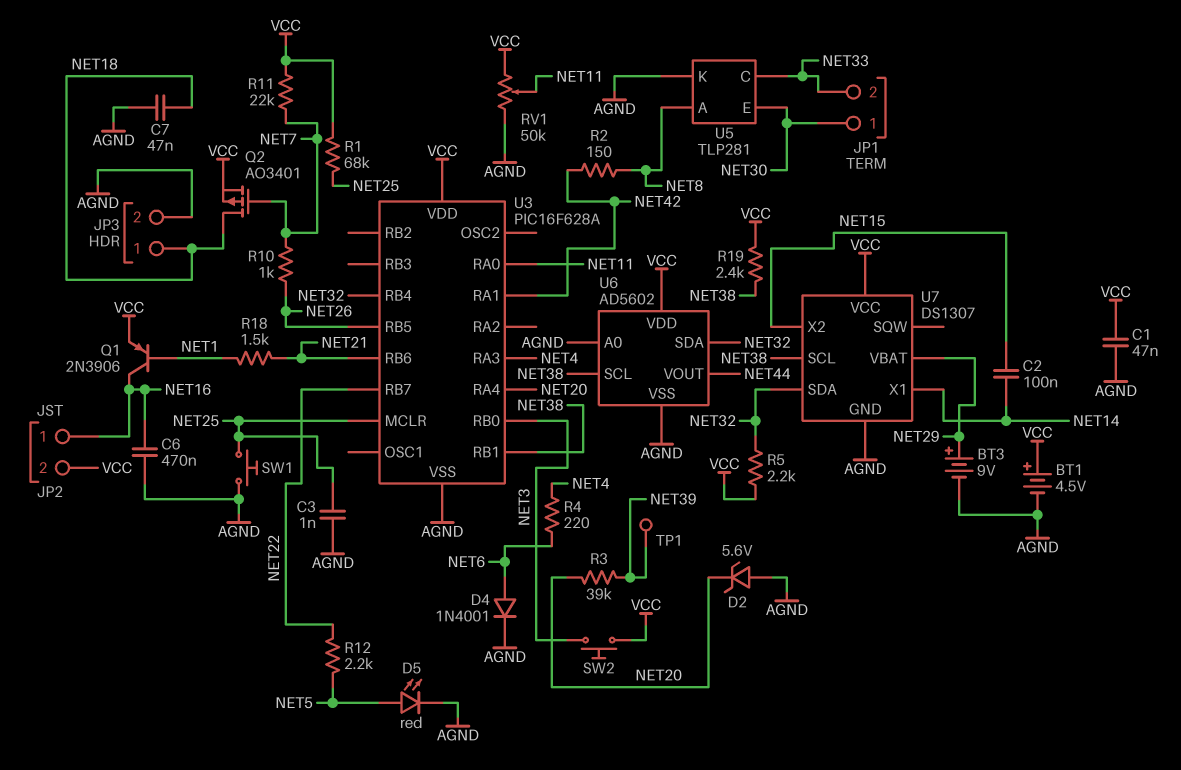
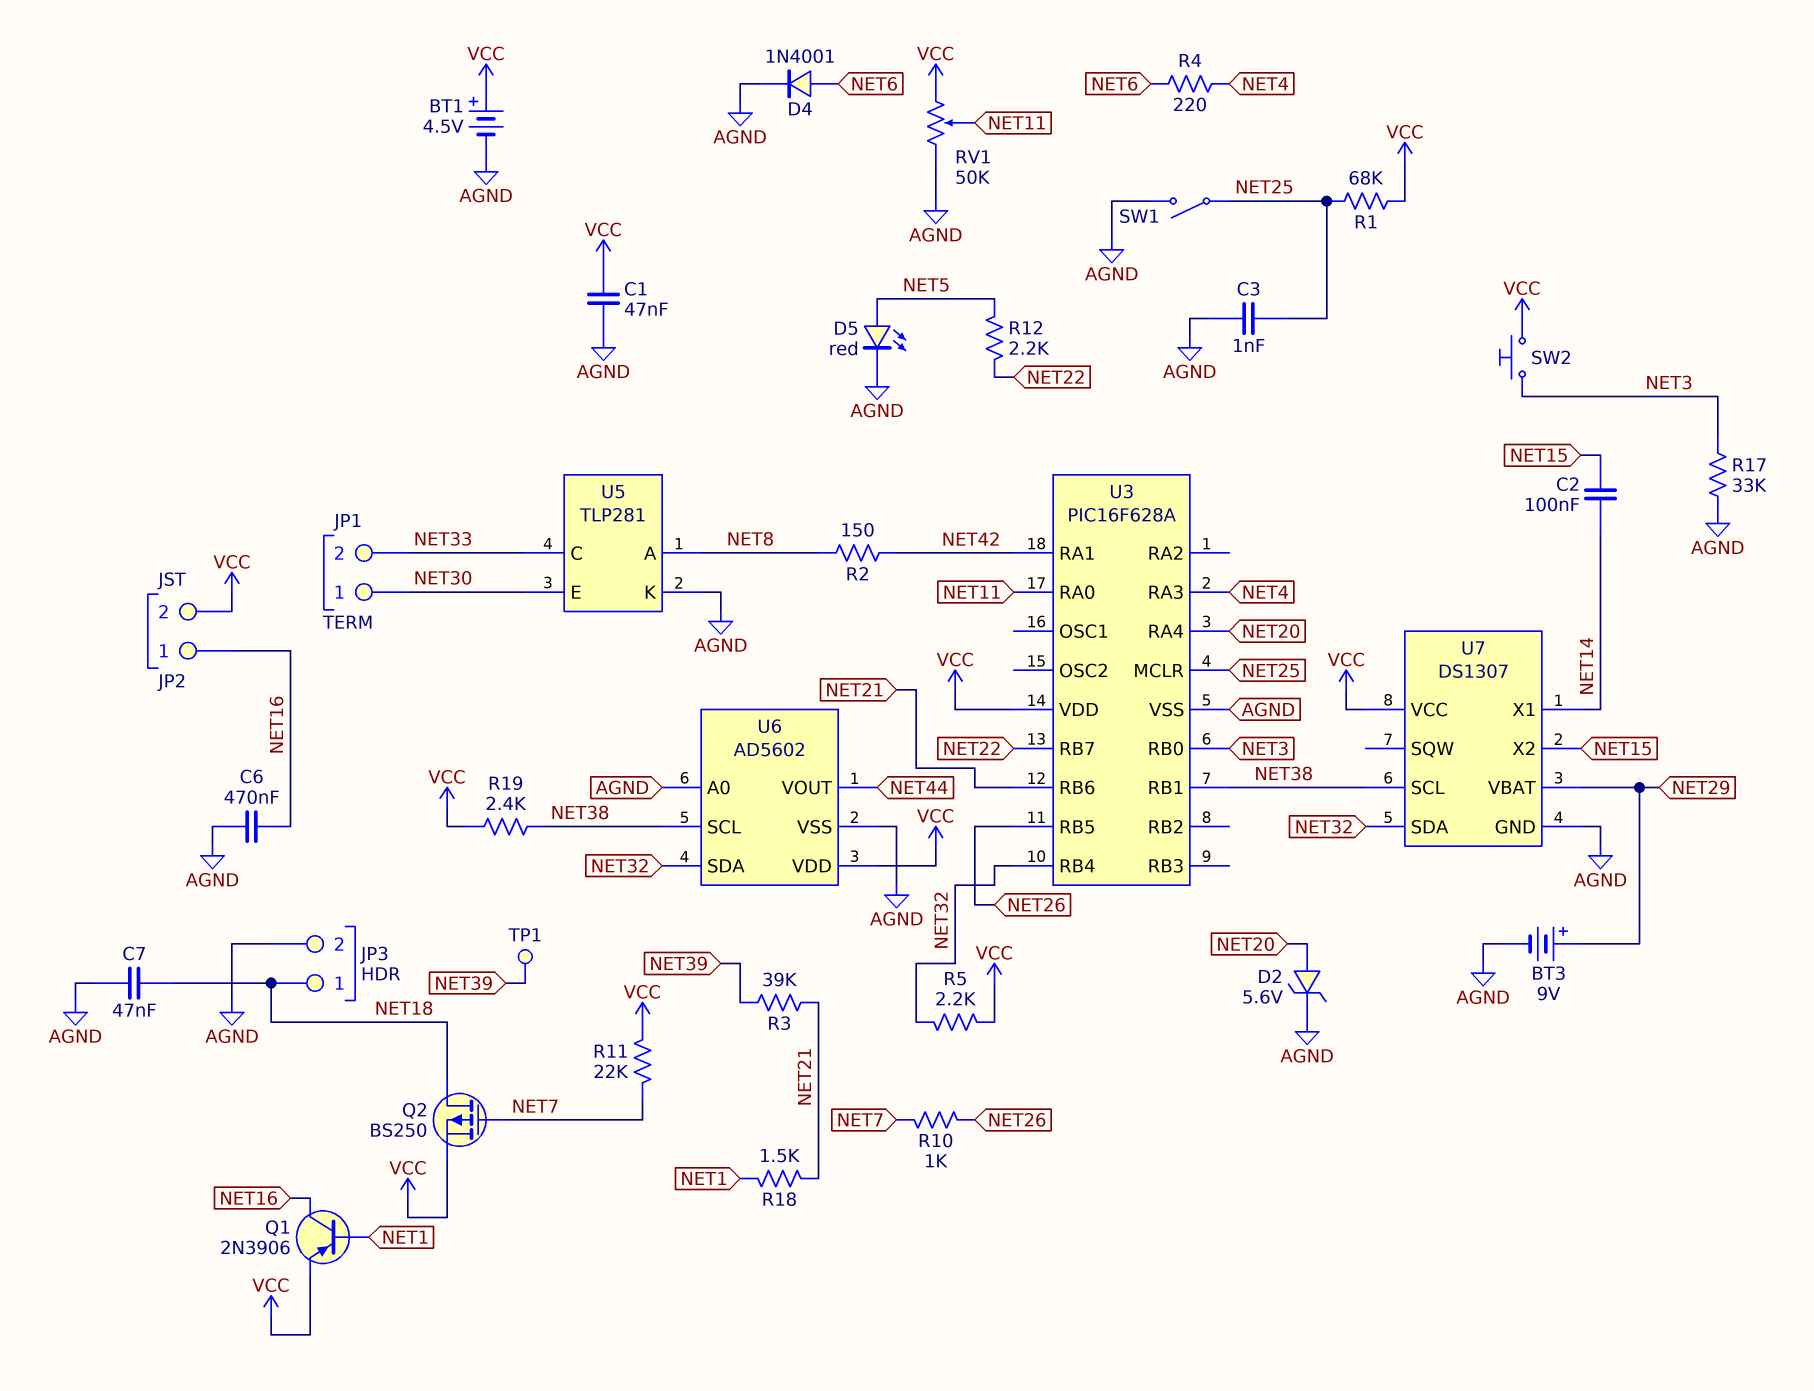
D2: zener 5.6V (A AGND, K NET20) -> zener 5.6V (A NET20, K AGND)
Q2: PMOS AO3401 (G NET7, D NET18, S VCC) -> PMOS BS250 (G NET7, D NET18, S VCC)
R3: 39k (NET20, NET39) -> 39k (NET21, NET39)
R17: none -> 33k (AGND, NET3)
SW1: button (AGND, NET25) -> switch (AGND, NET25)

